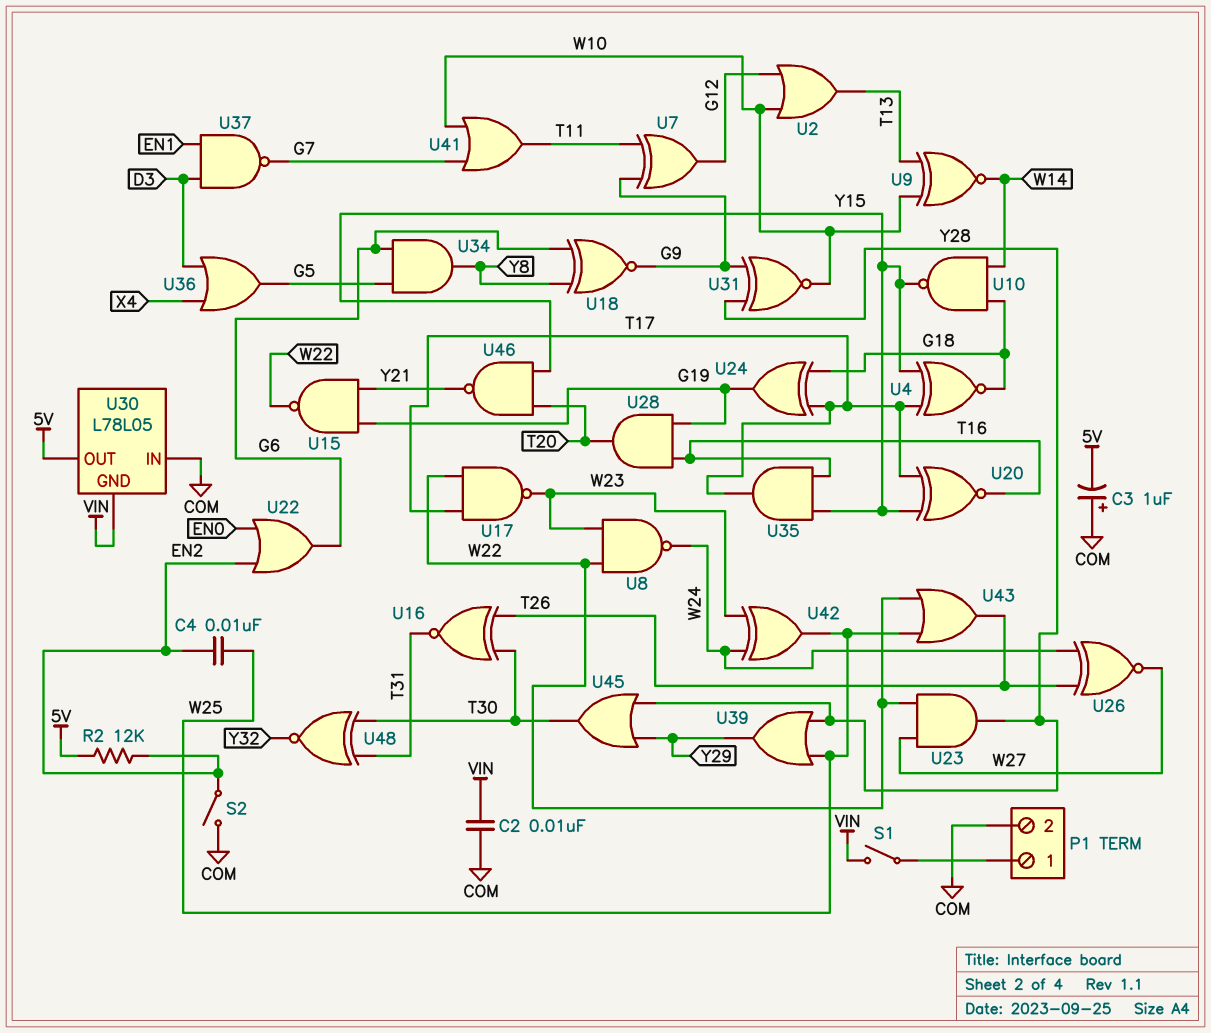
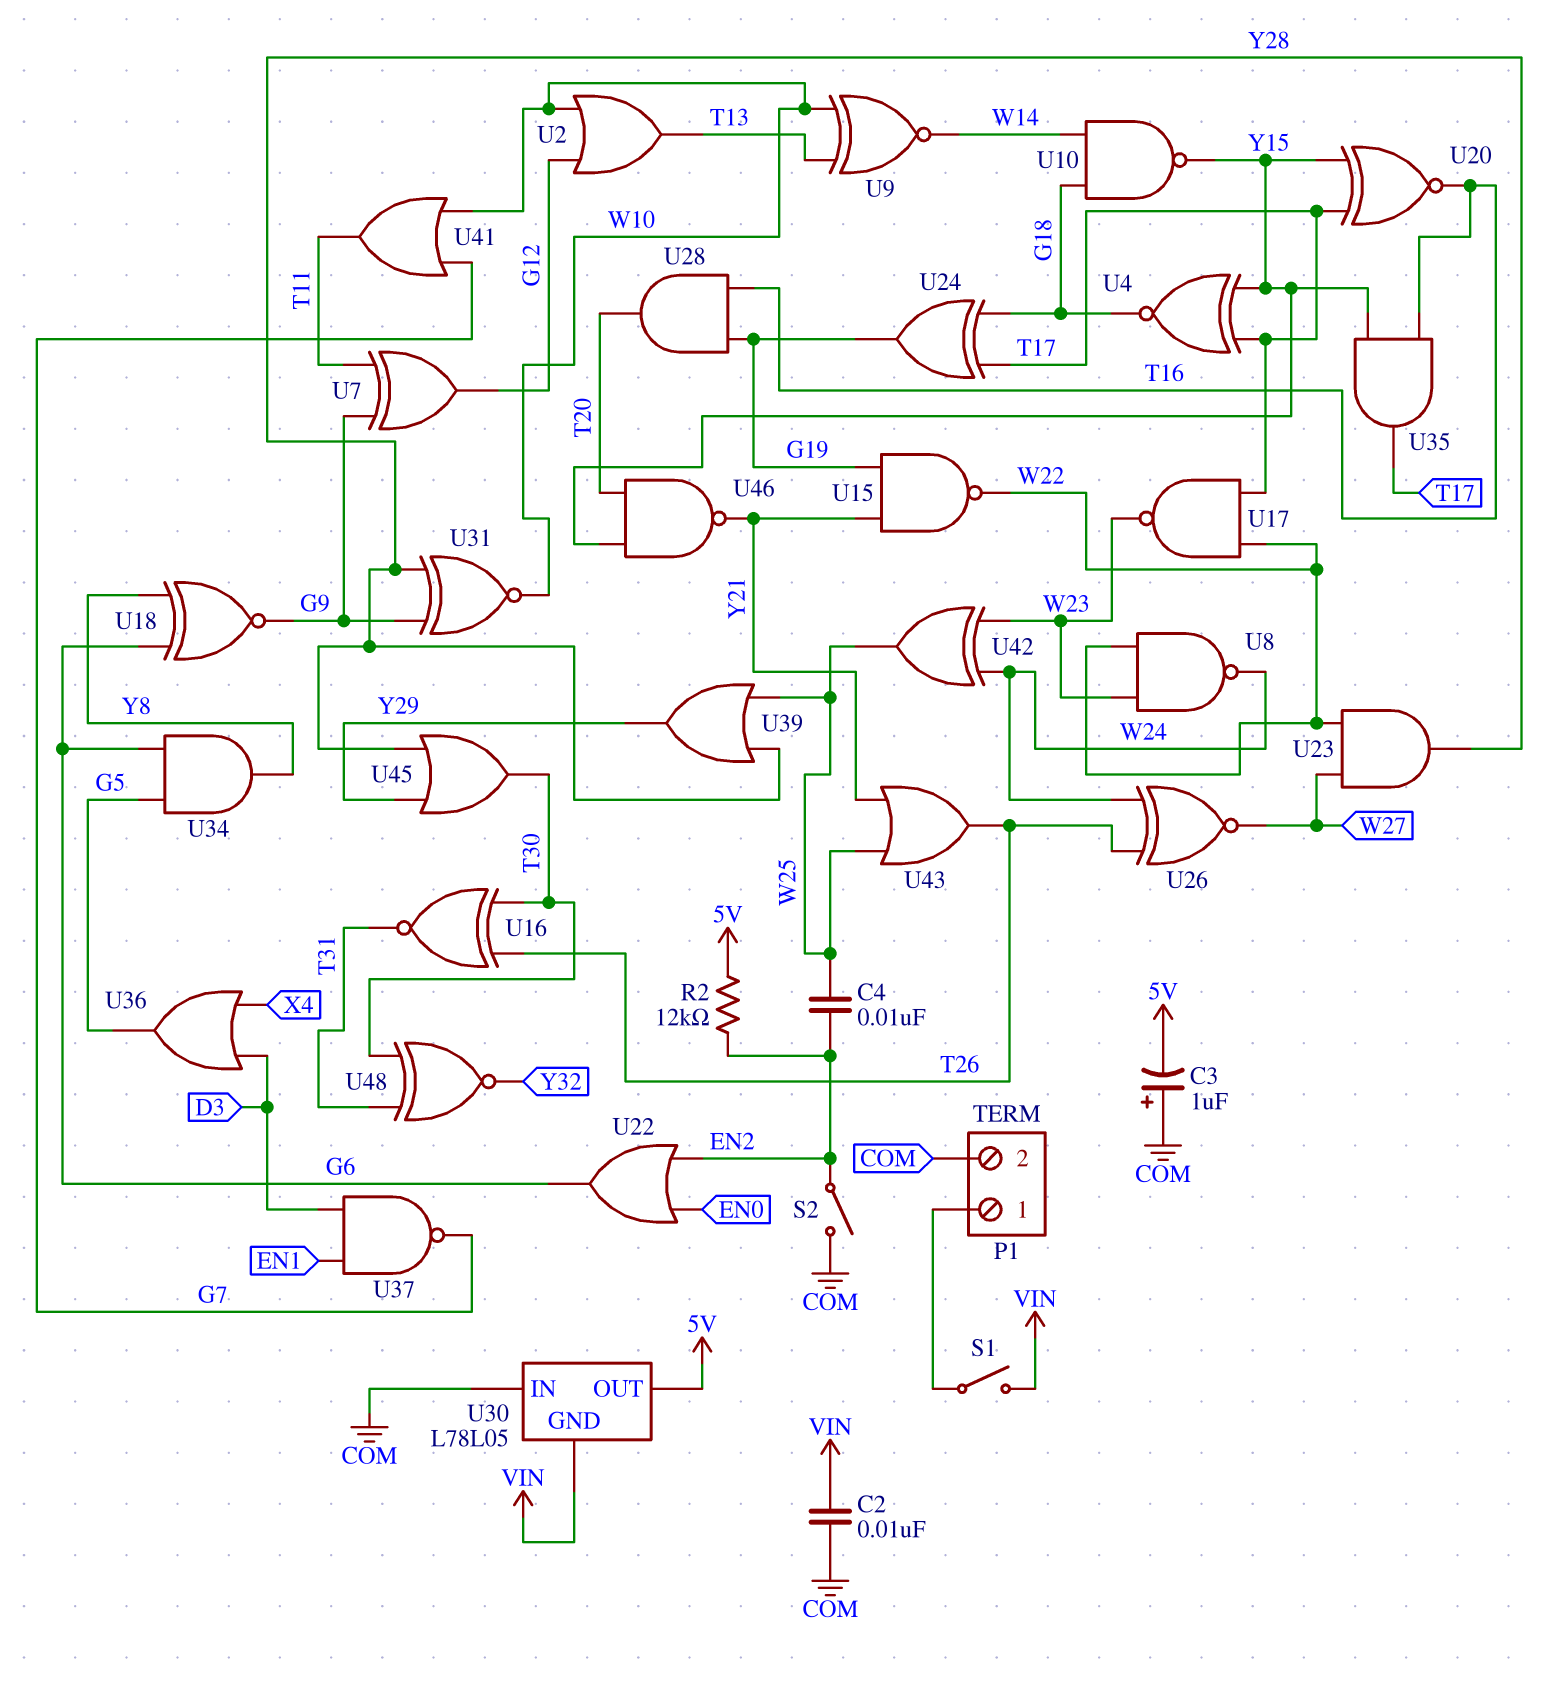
U43: OR (in W22, in W25, out T26) -> OR (in W25, in Y21, out T26)

